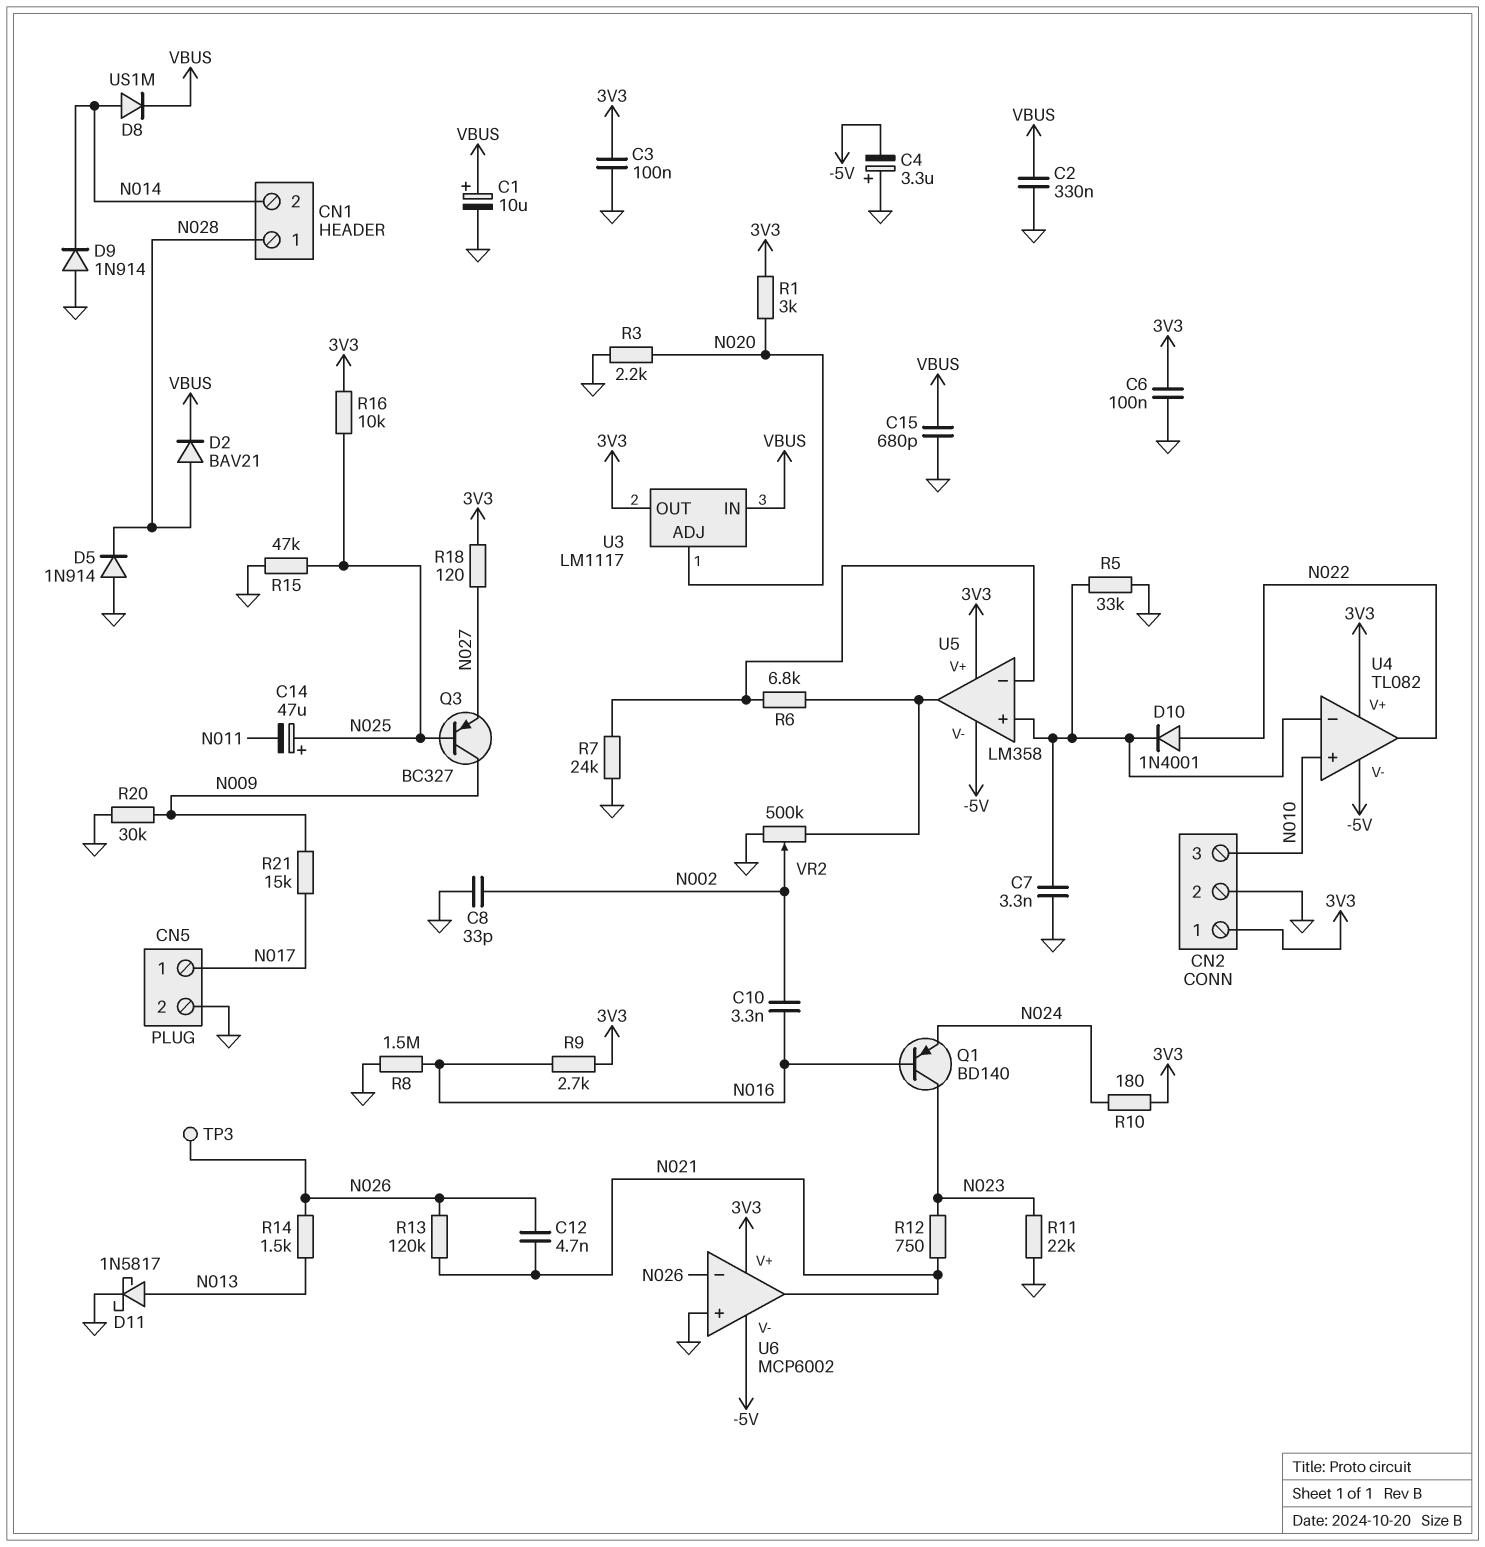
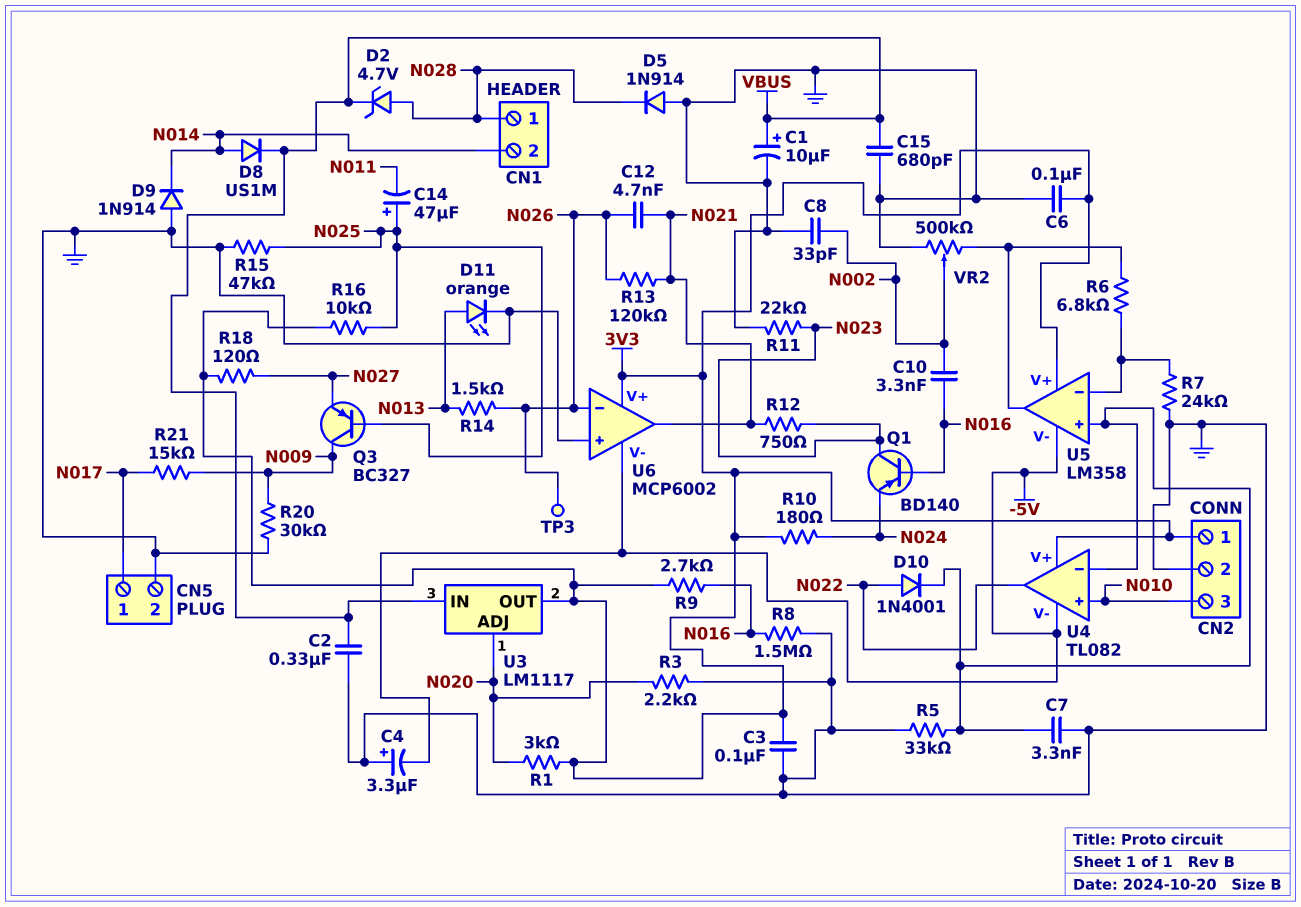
D2: diode BAV21 (A N028, K VBUS) -> zener 4.7V (A N028, K VBUS)
D11: schottky 1N5817 (A N013, K GND) -> LED orange (A N013, K GND)

